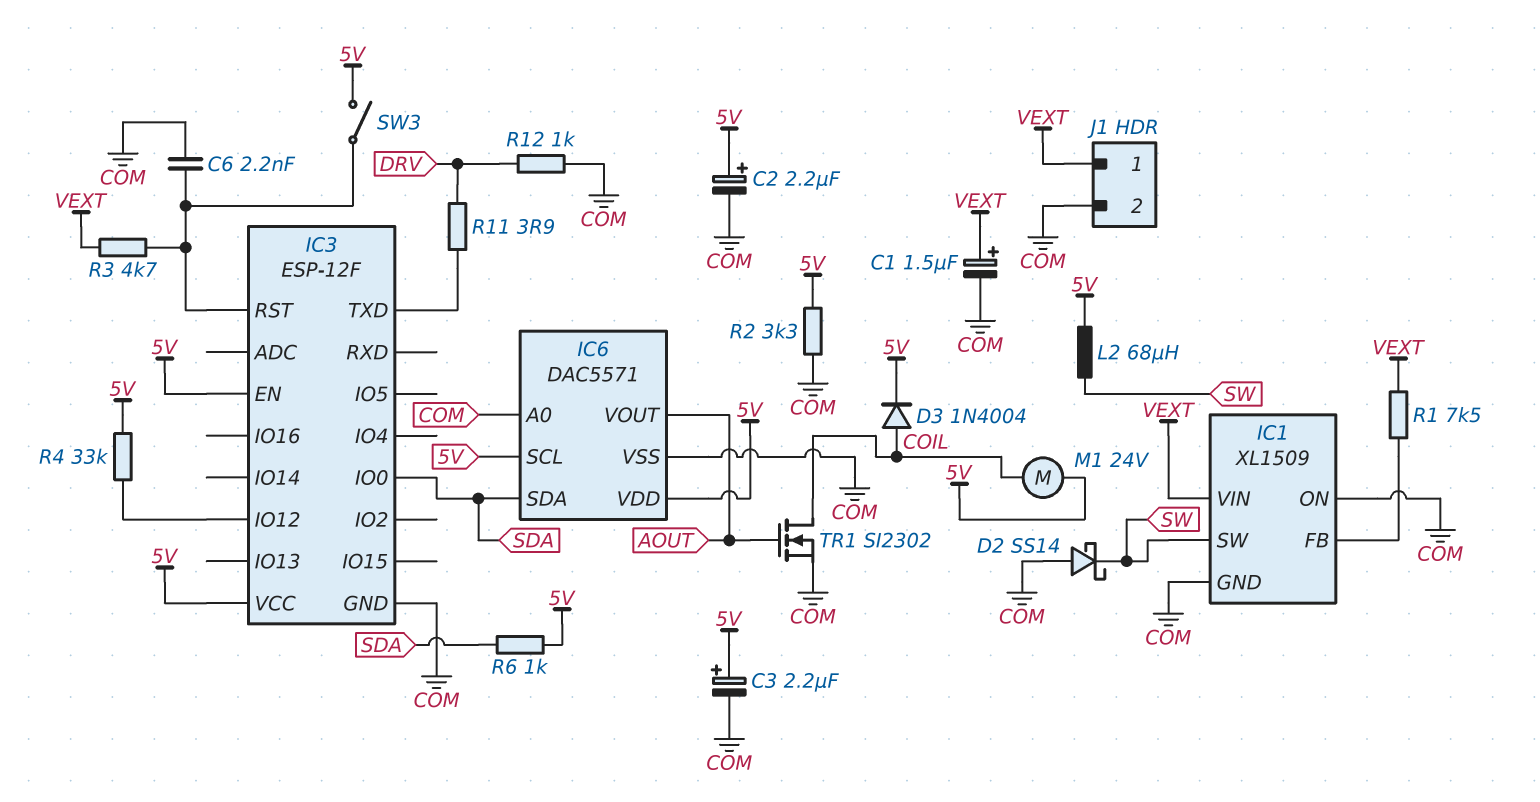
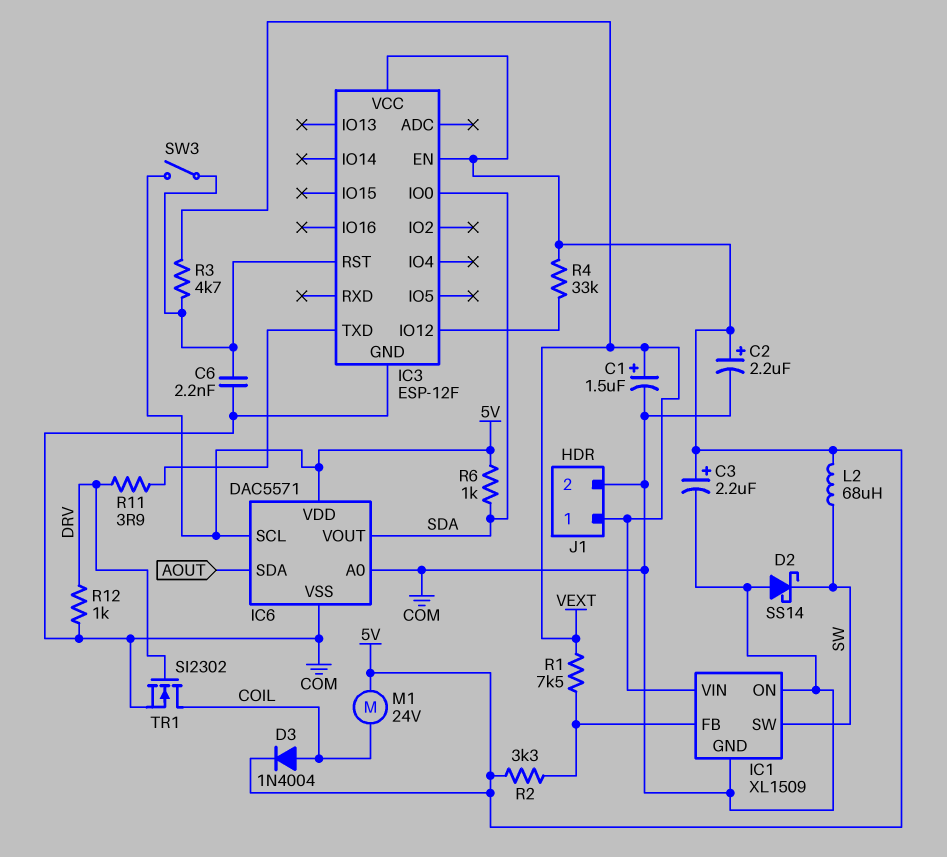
IC6 pin SDA: SDA -> AOUT
IC6 pin VOUT: AOUT -> SDA
R2: 3.3k (5V, COM) -> 3.3k (5V, IC1/FB)
TR1: NMOS SI2302 (G AOUT, D COIL, S COM) -> NMOS SI2302 (G DRV, D COIL, S COM)

